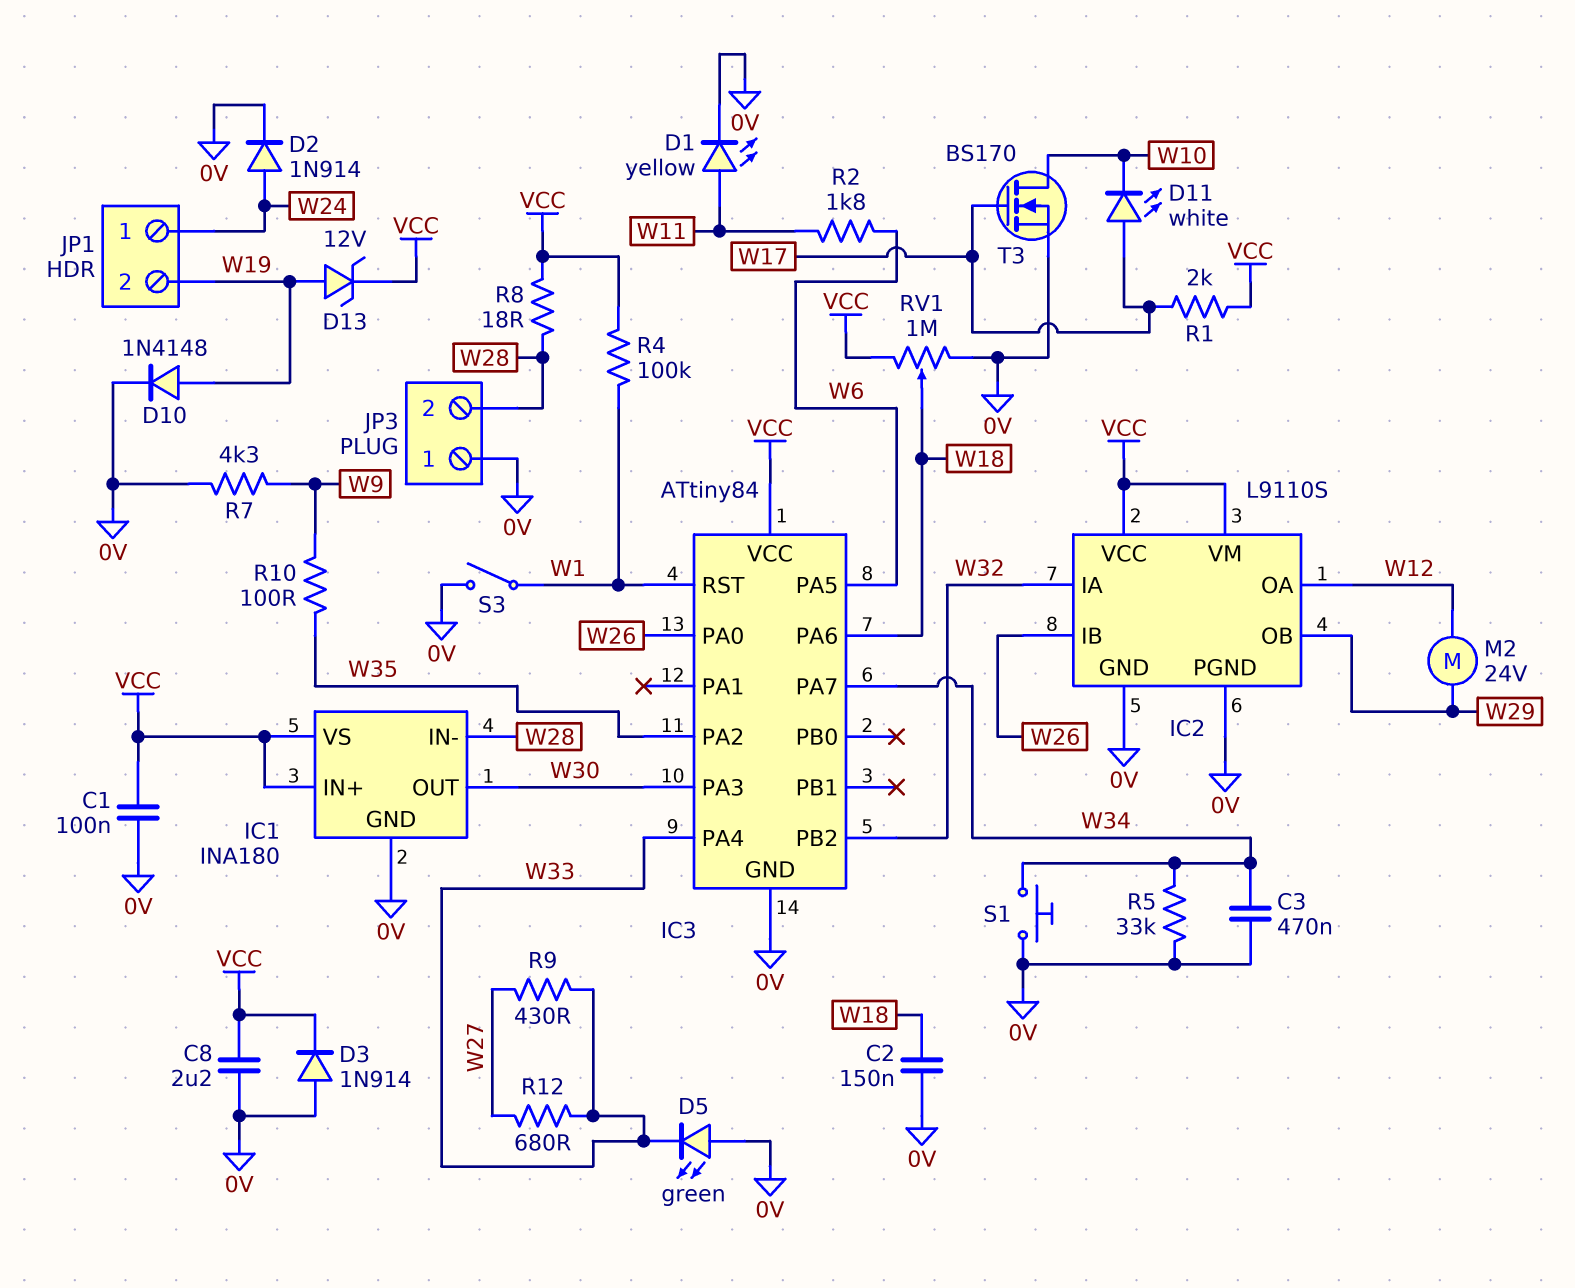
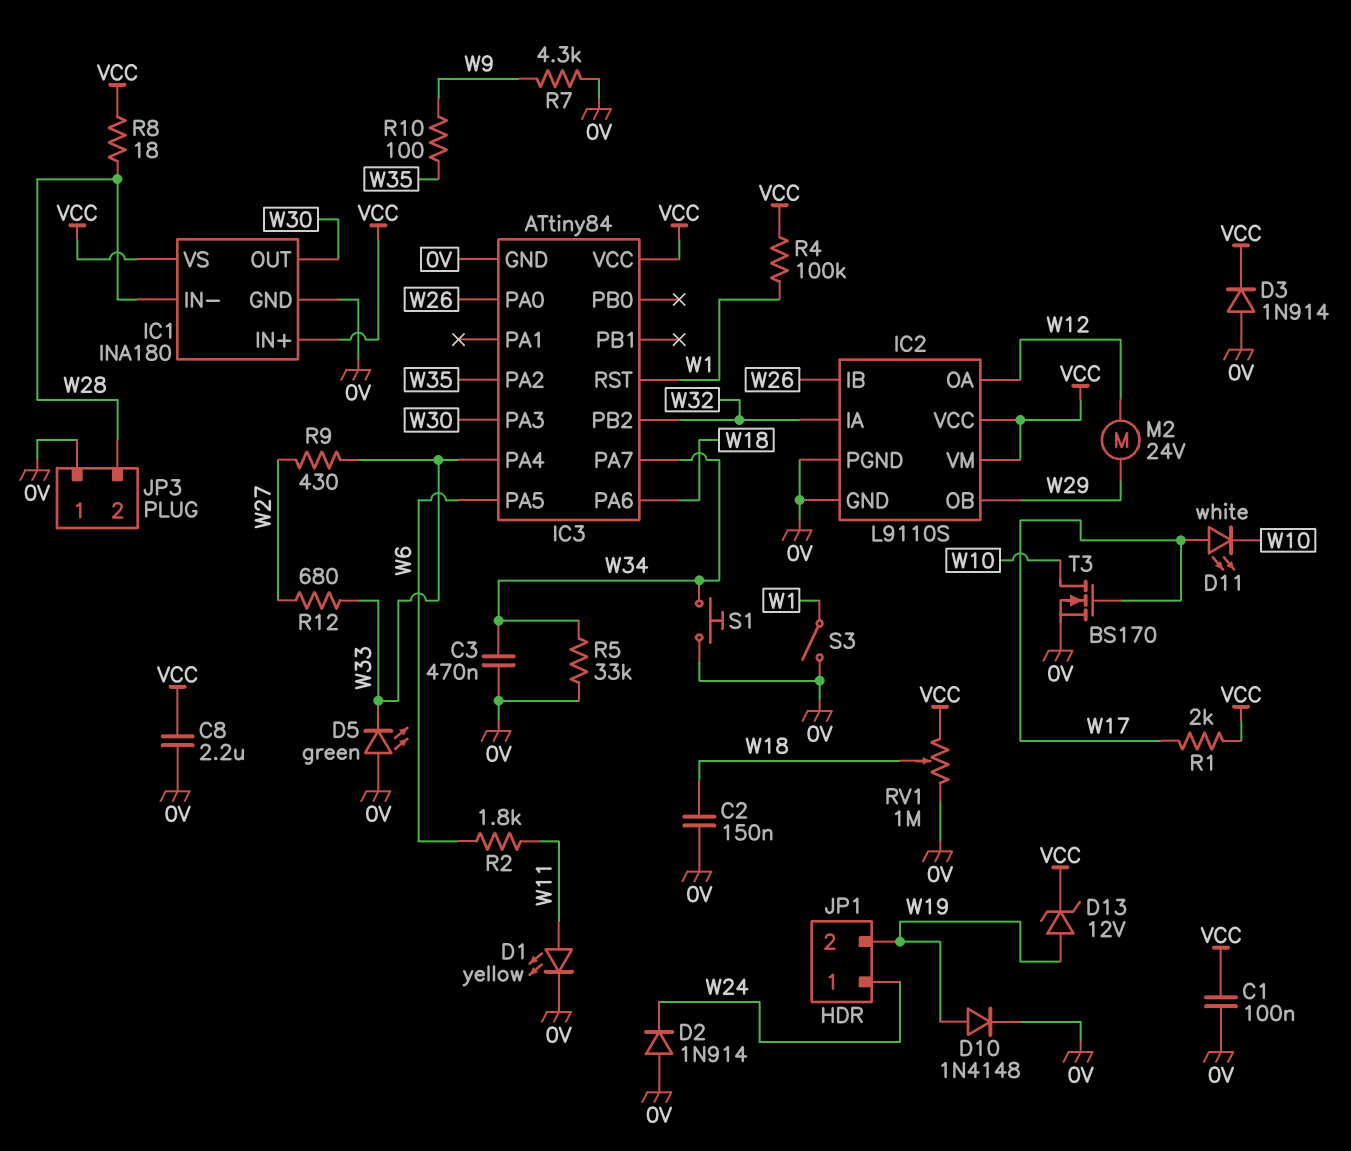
D2: diode 1N914 (A W24, K 0V) -> diode 1N914 (A 0V, K W24)

